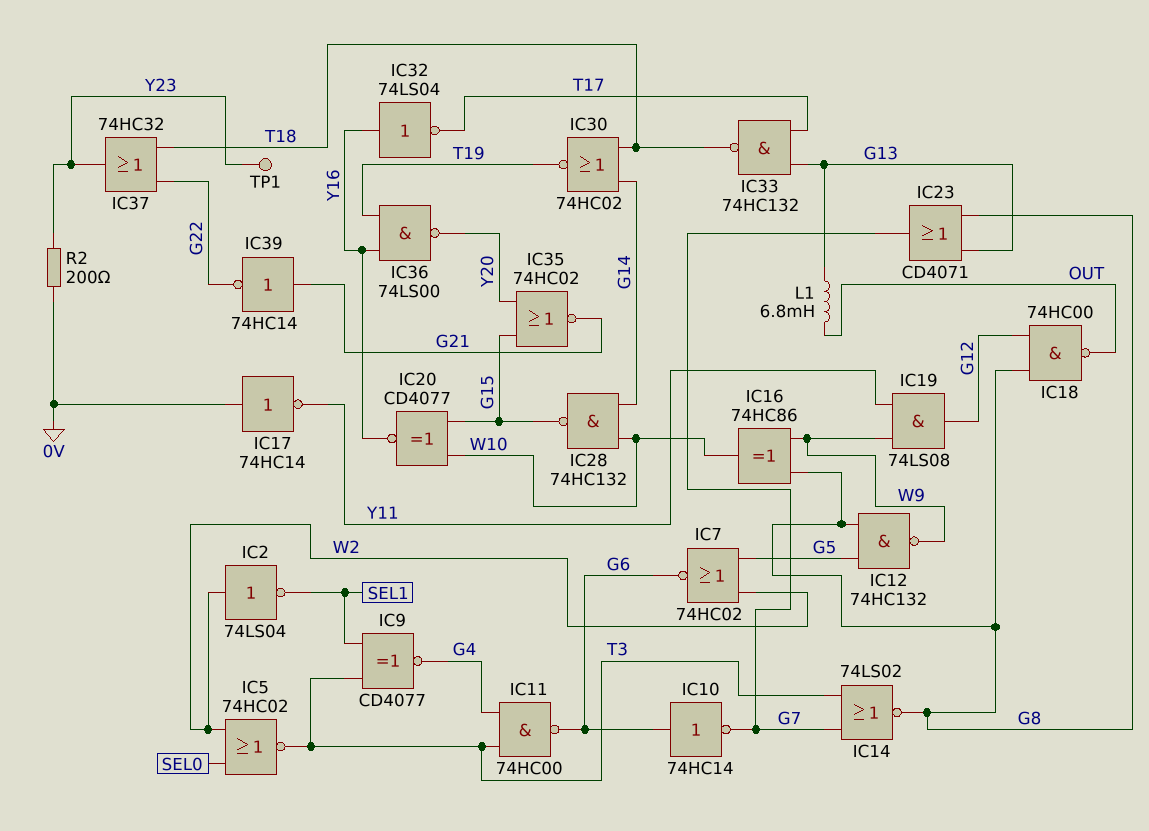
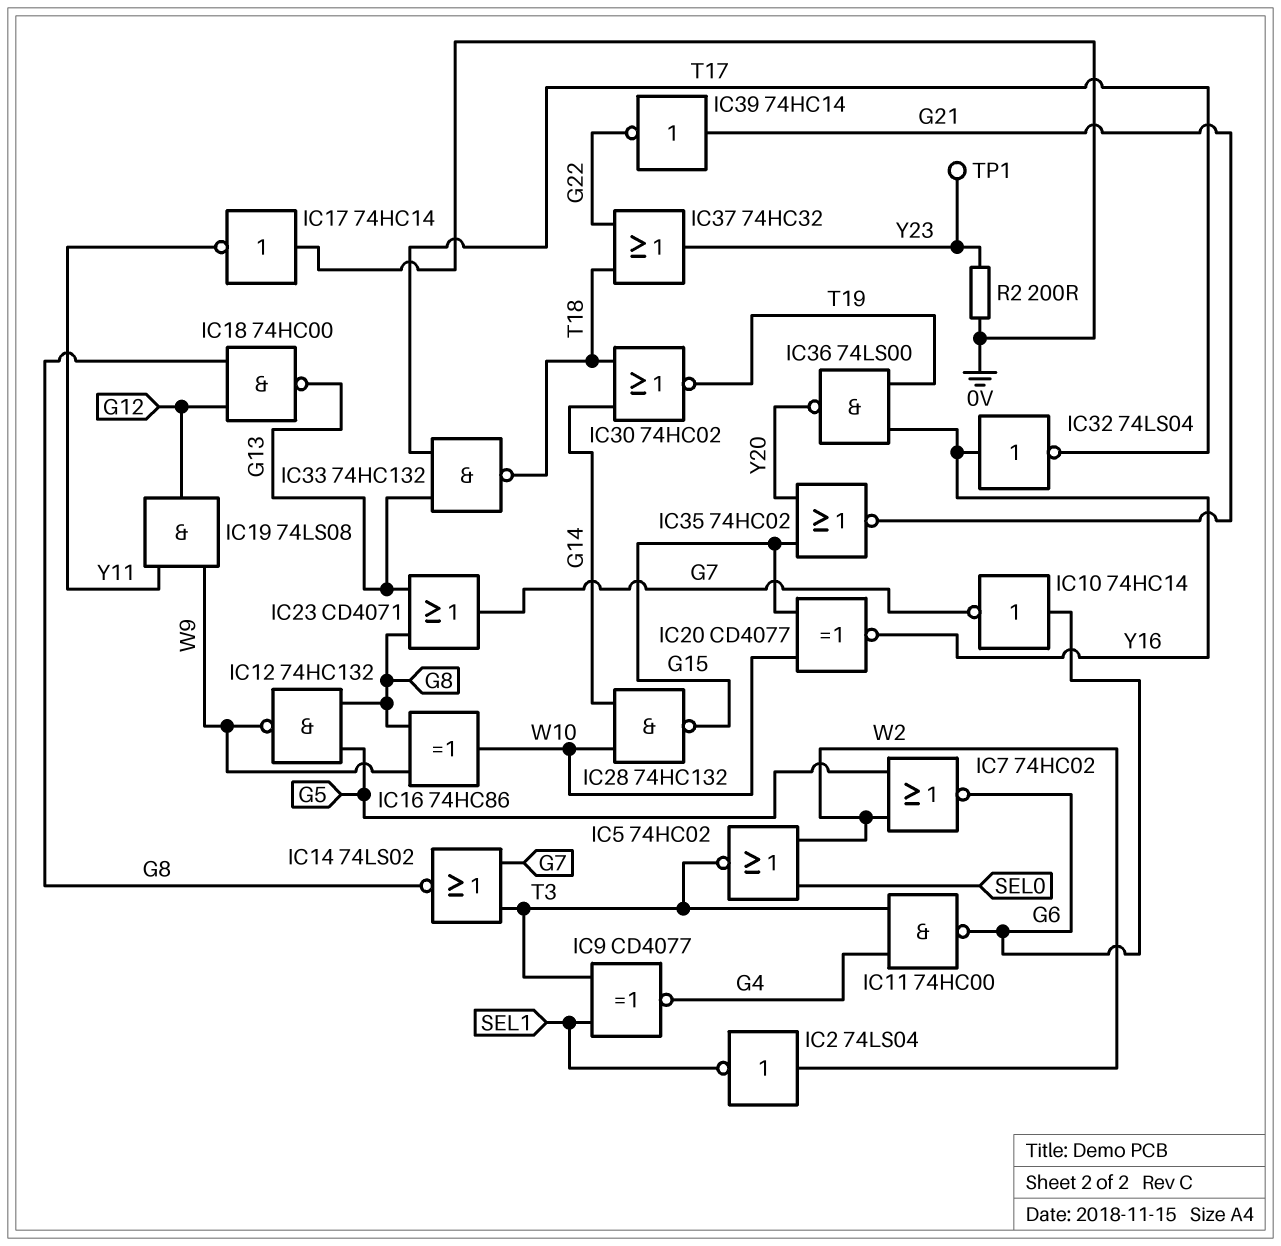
IC18: NAND 74HC00 (in G8, in G12, out OUT) -> NAND 74HC00 (in G8, in G12, out G13)
L1: 6.8mH (G13, OUT) -> none

